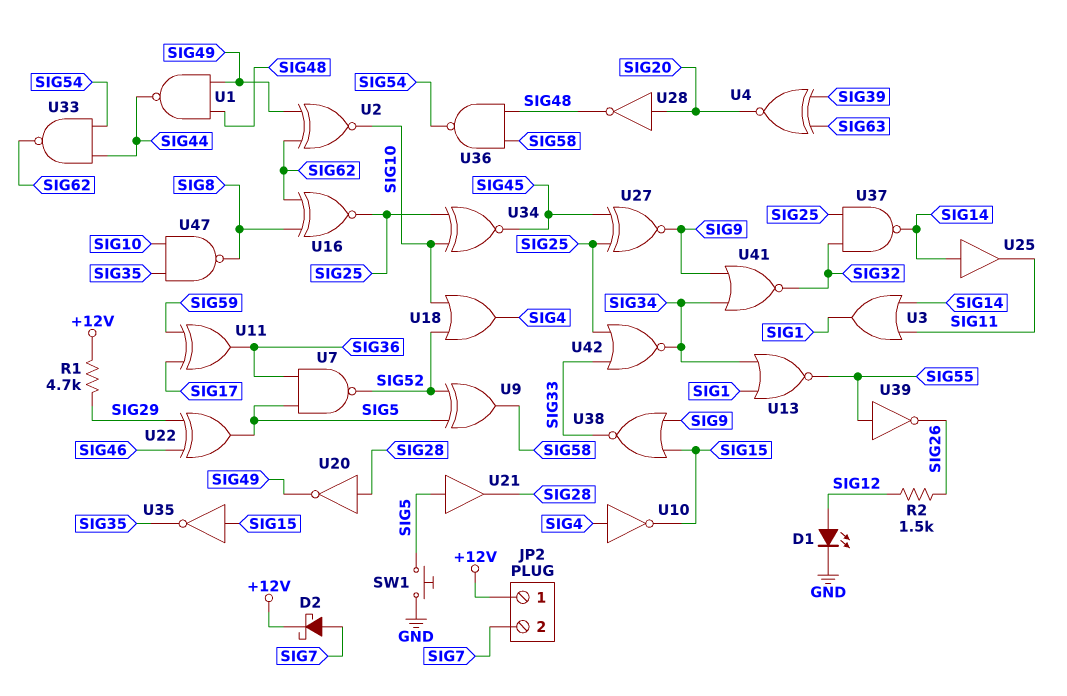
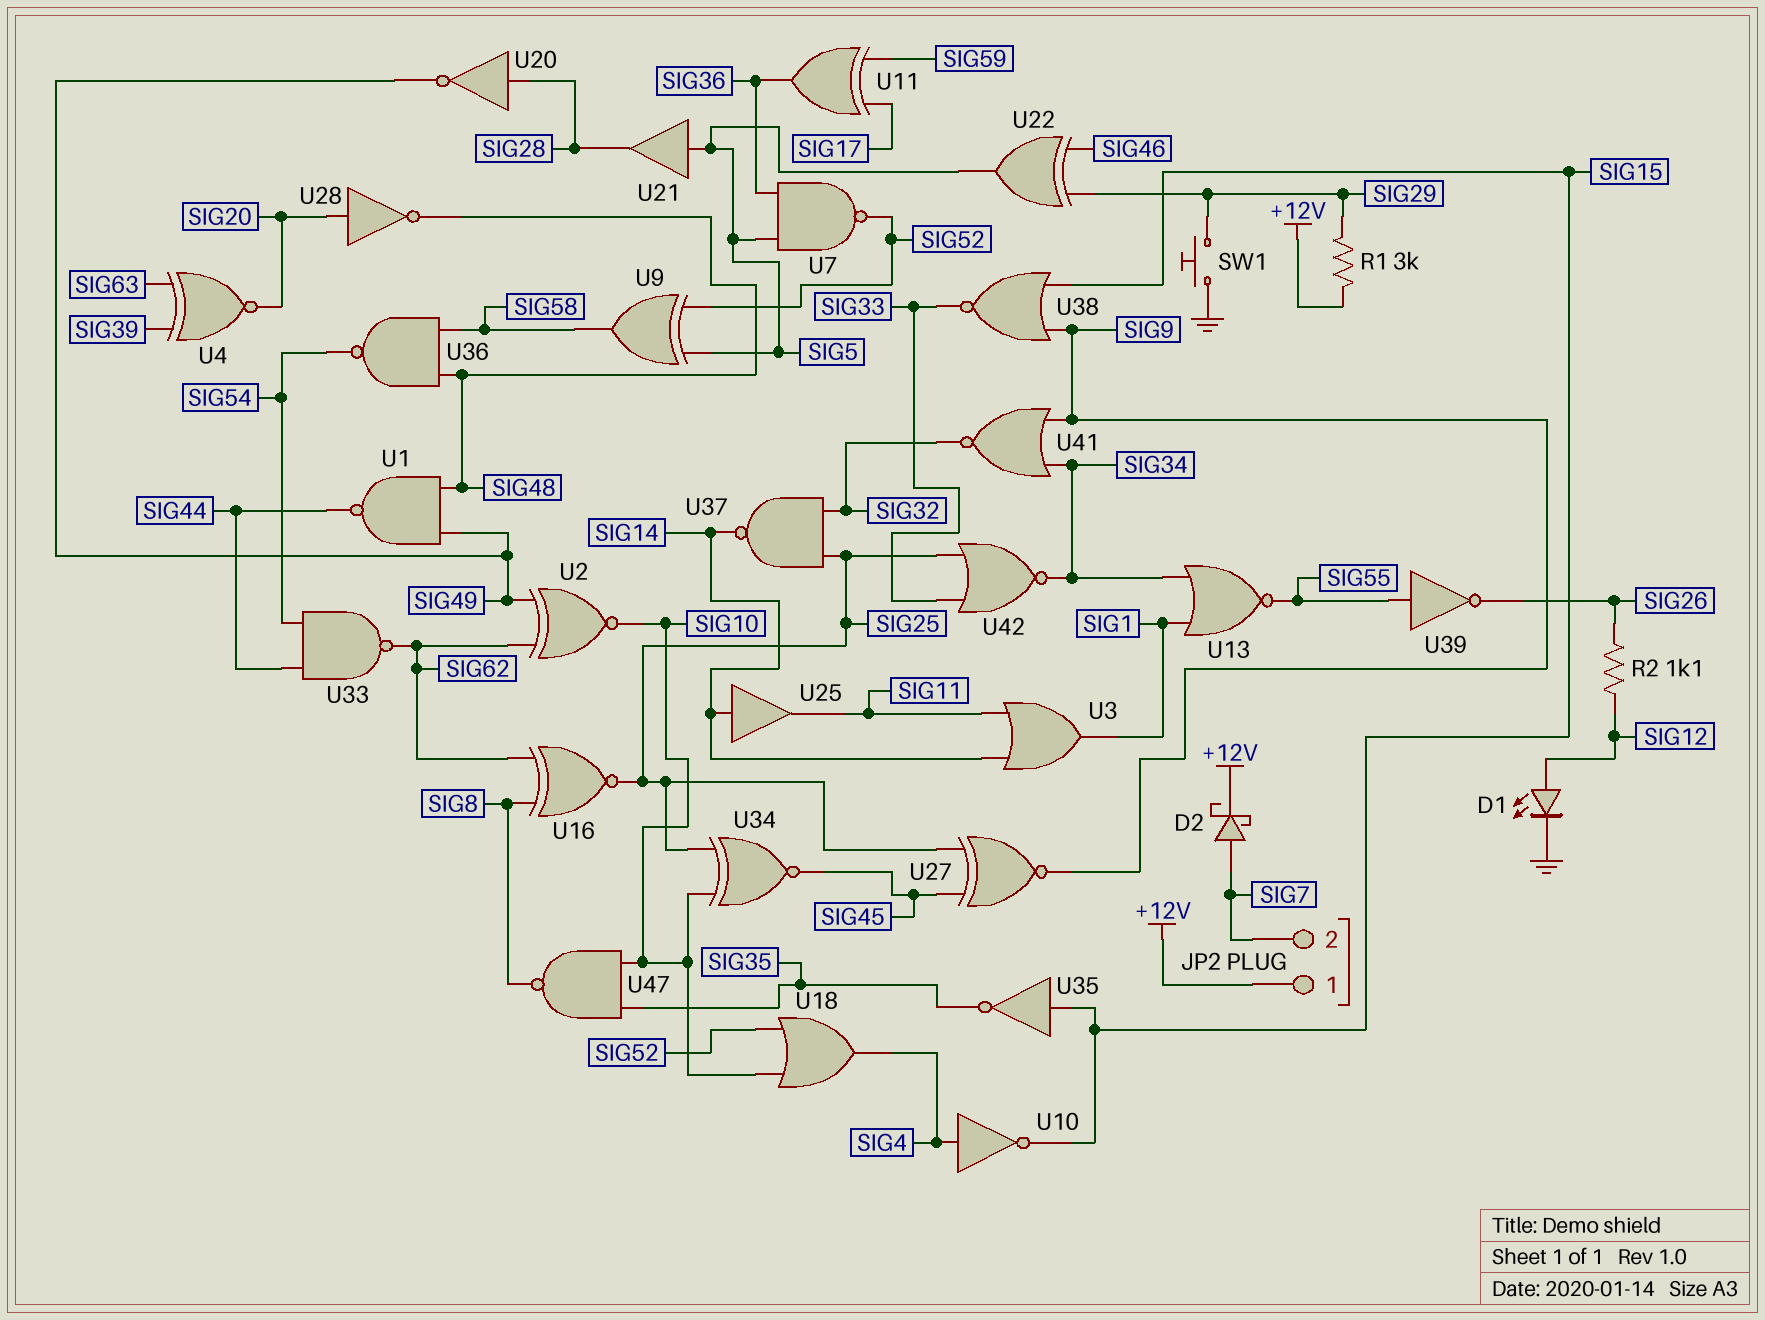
R1: 4.7k (+12V, SIG29) -> 3k (+12V, SIG29)
R2: 1.5k (SIG12, SIG26) -> 1.1k (SIG12, SIG26)
SW1: button (GND, SIG5) -> button (GND, SIG29)

